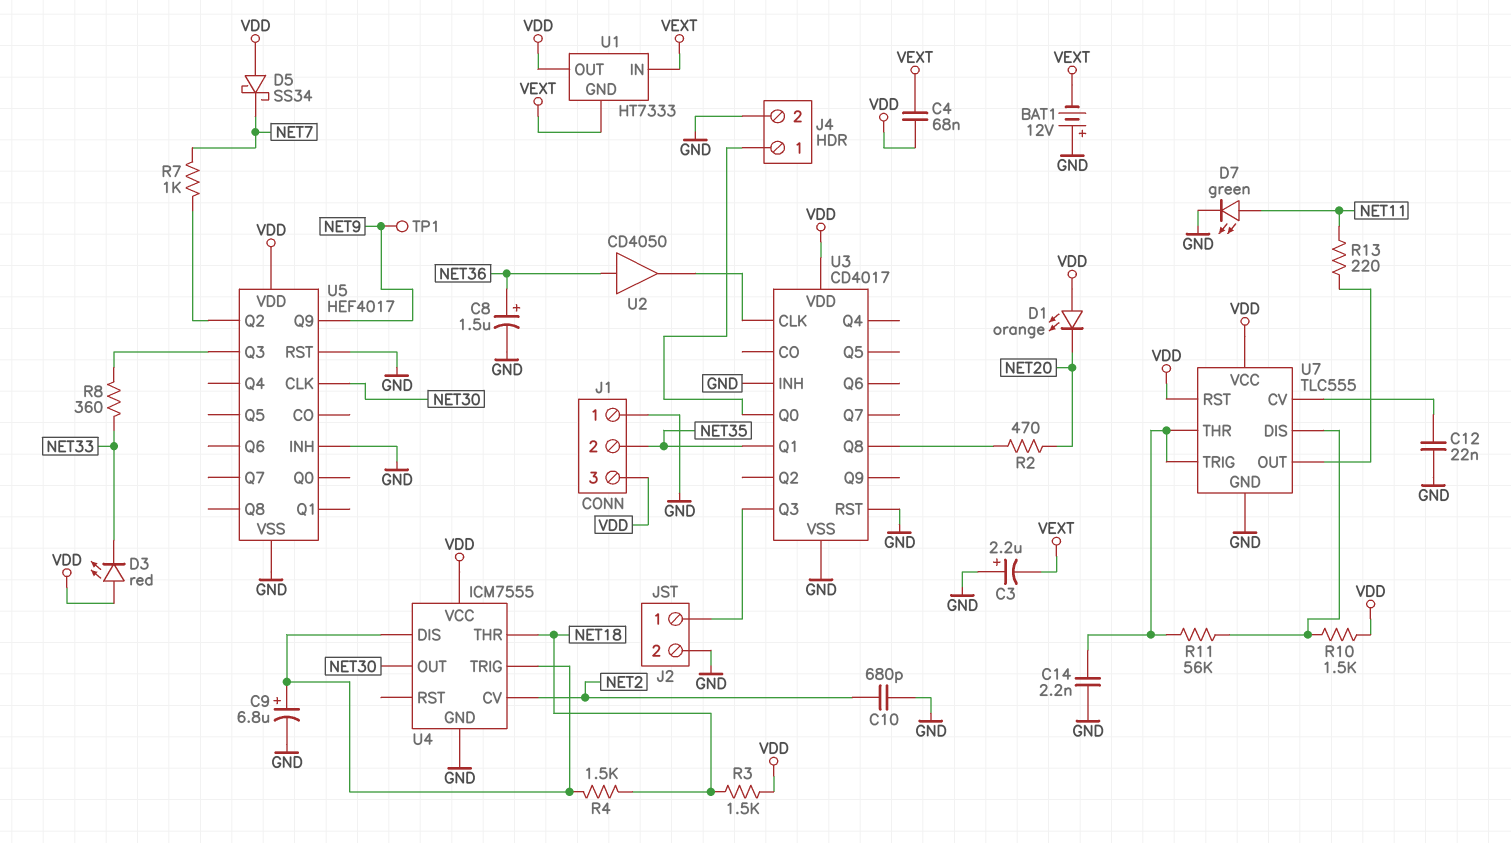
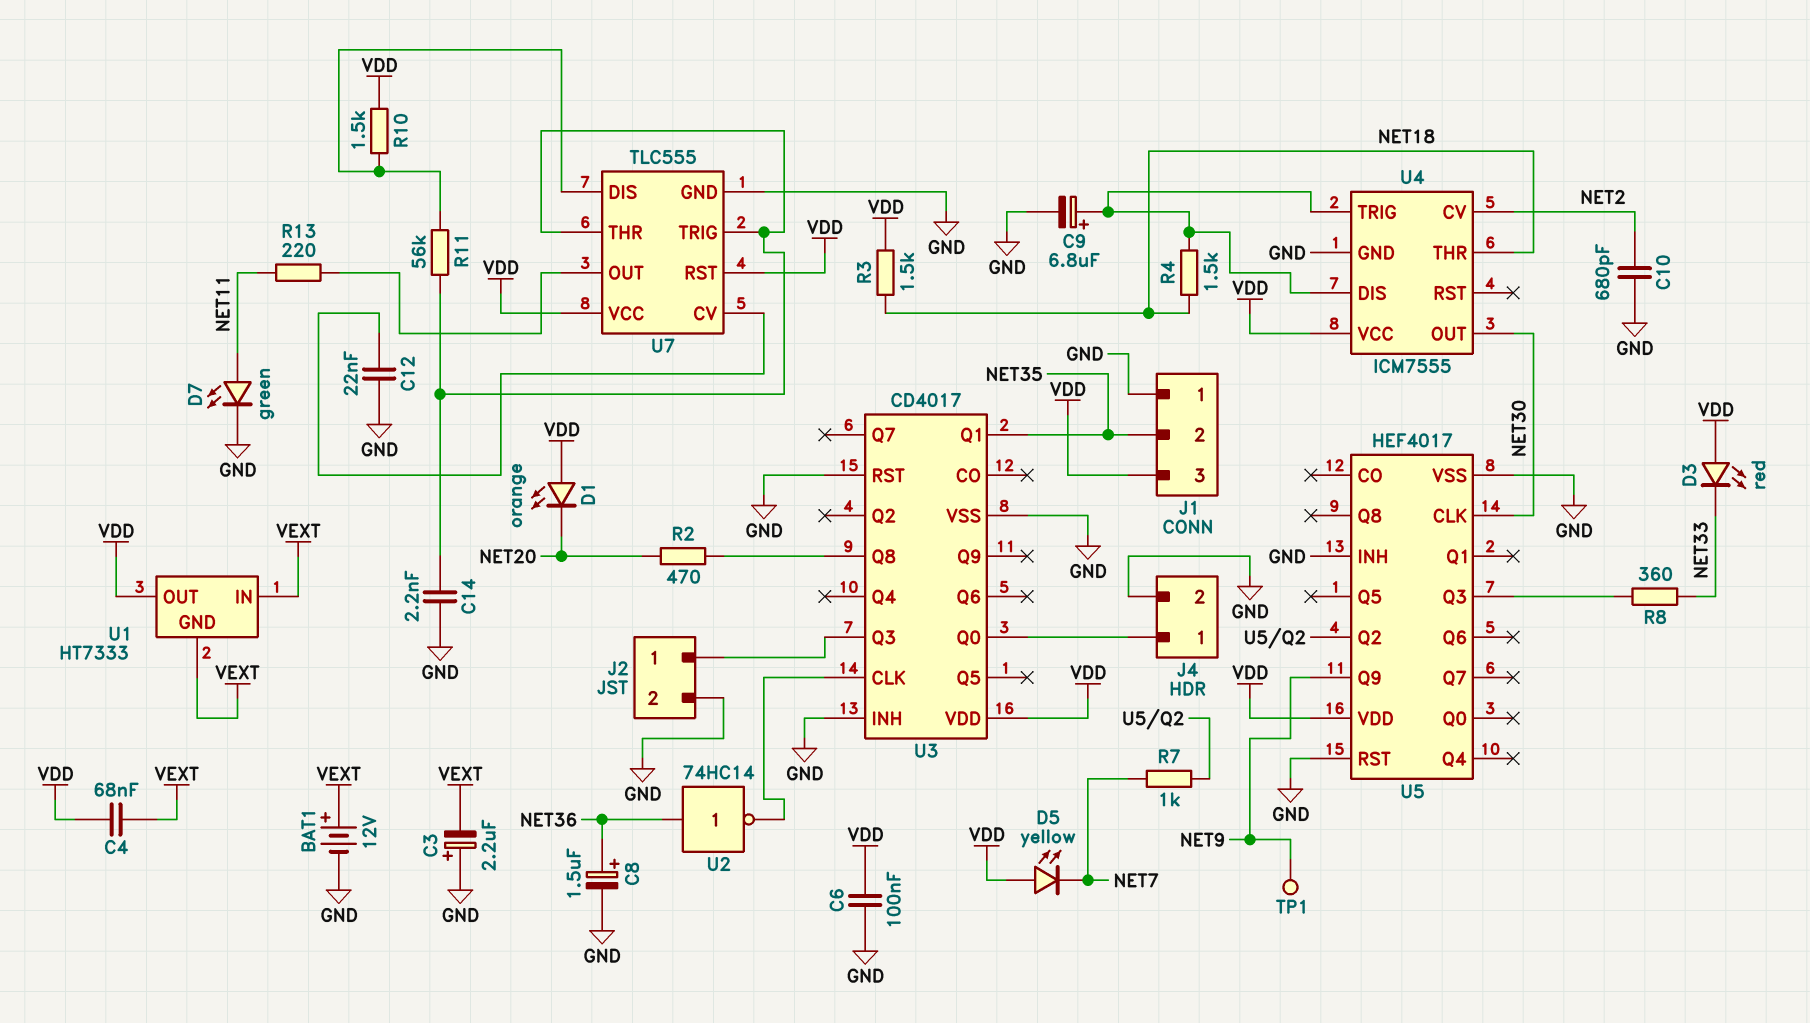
BAT1: 12V (plus GND, minus VEXT) -> 12V (plus VEXT, minus GND)
C6: none -> 100nF (GND, VDD)
D5: schottky SS34 (A VDD, K NET7) -> LED yellow (A VDD, K NET7)
U2: buffer CD4050 (in NET36, out U3/CLK) -> NOT 74HC14 (in NET36, out U3/CLK)

